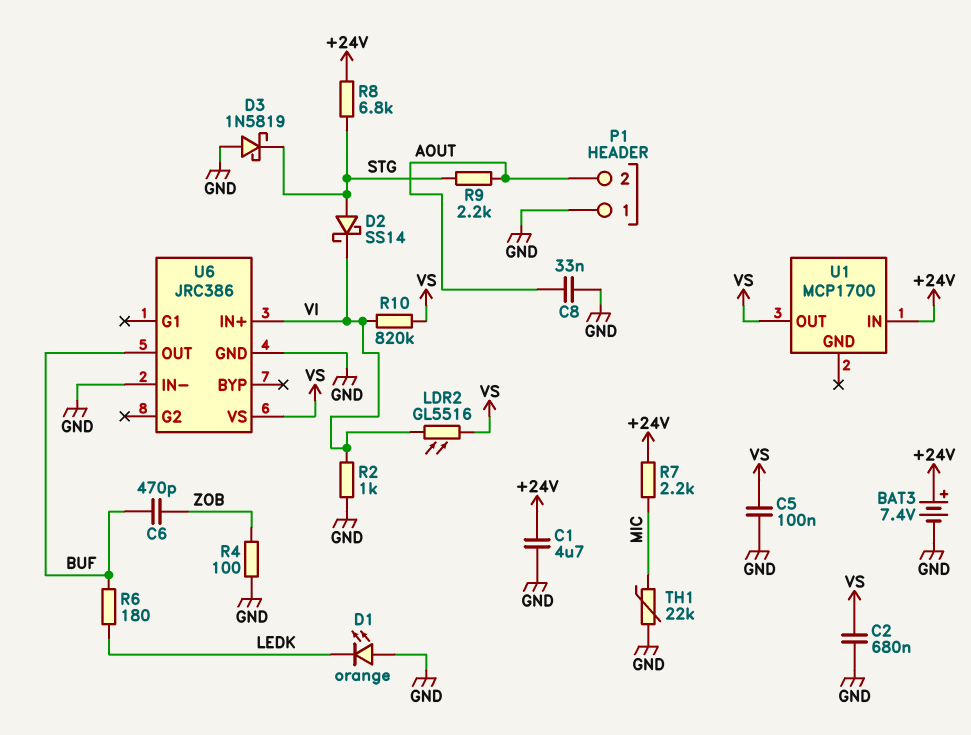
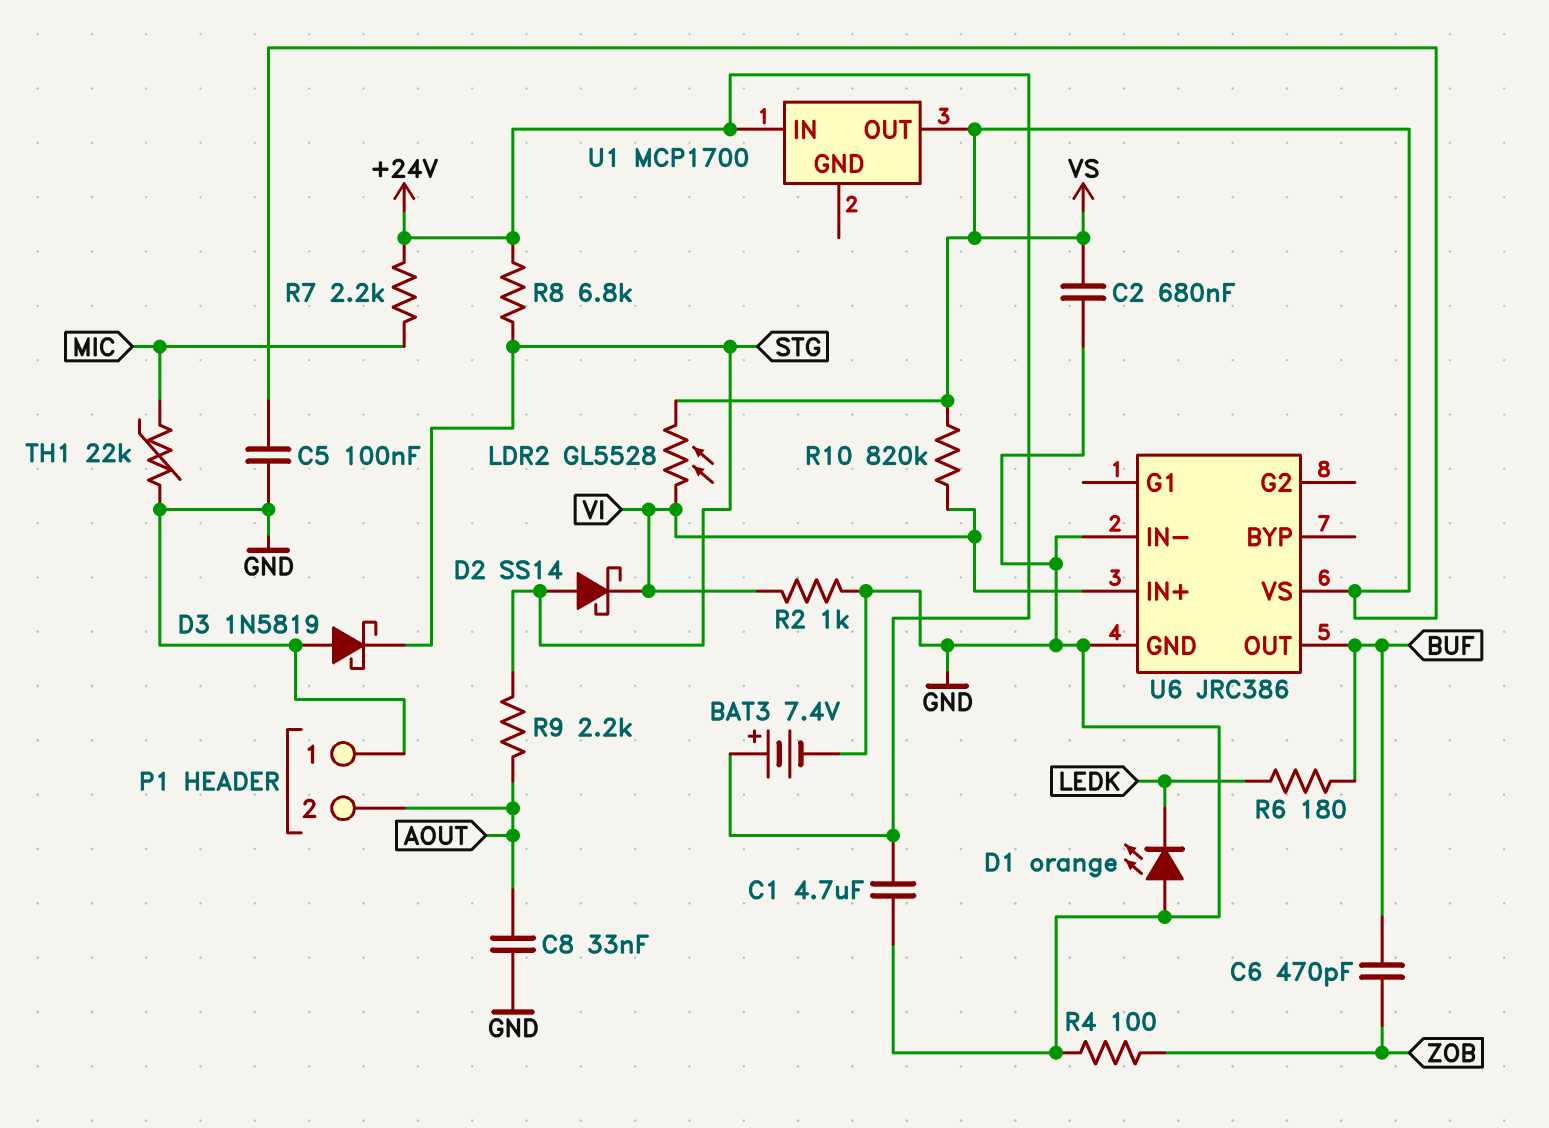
LDR2: GL5516 (VI, VS) -> GL5528 (VI, VS)

